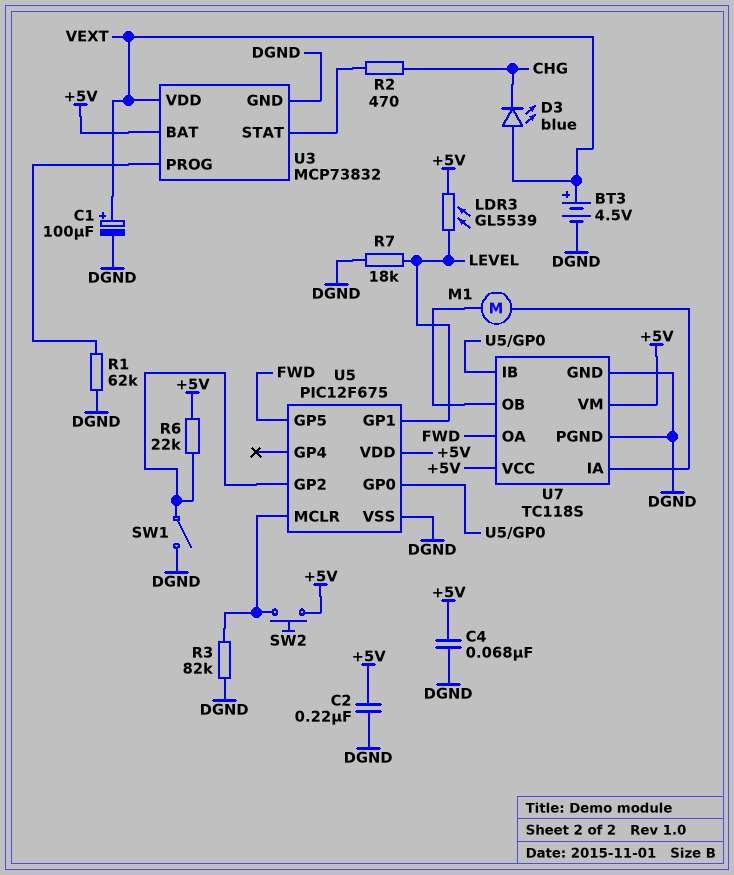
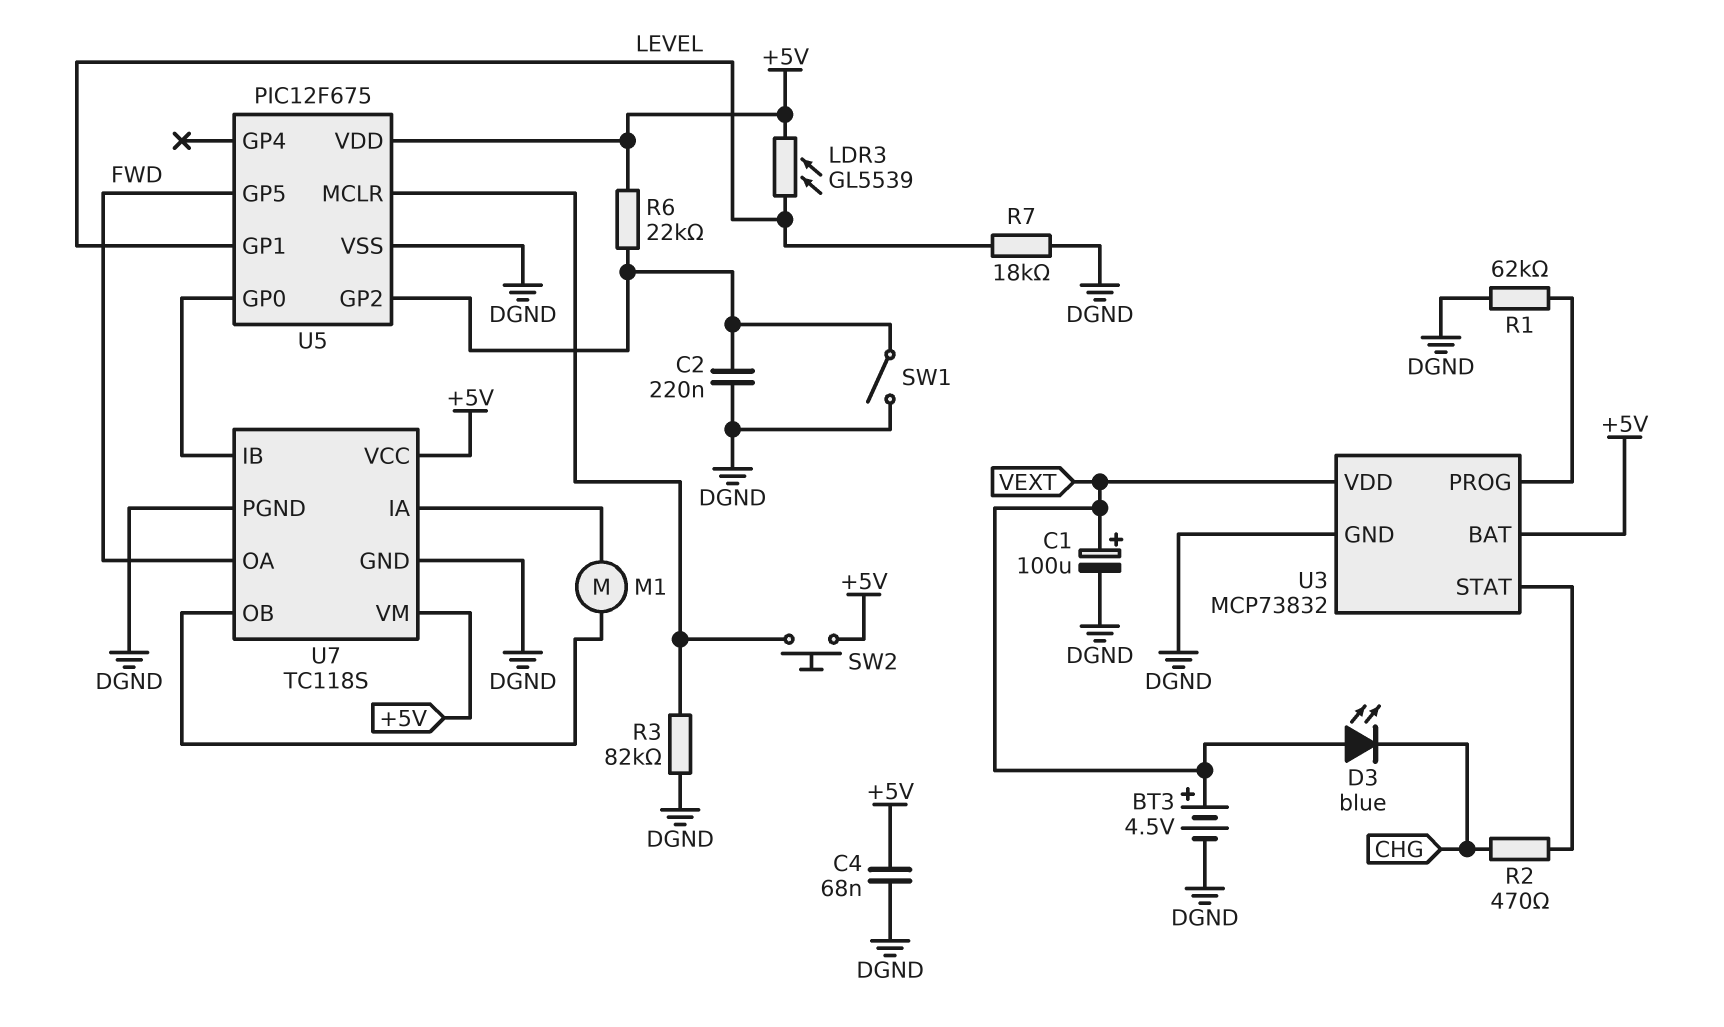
C2: 220nF (+5V, DGND) -> 220nF (DGND, U5/GP2)

